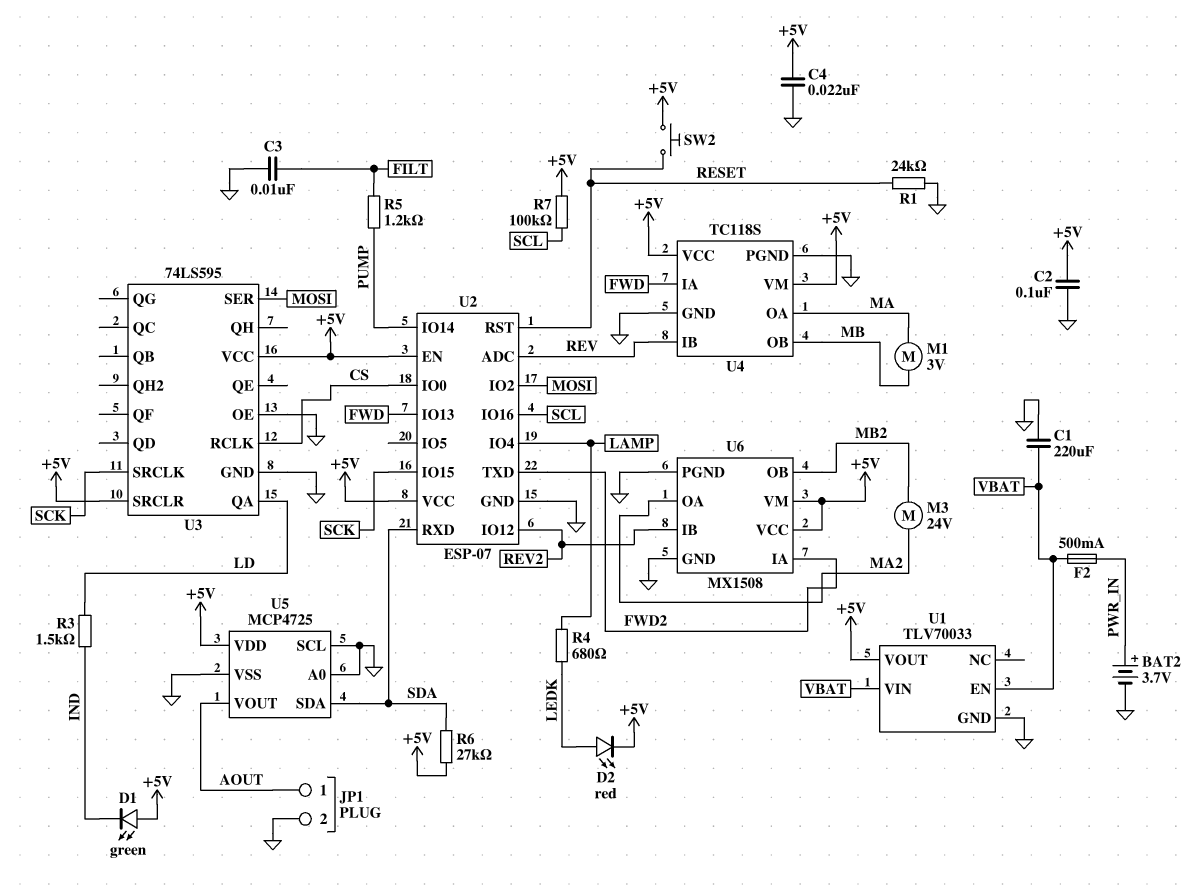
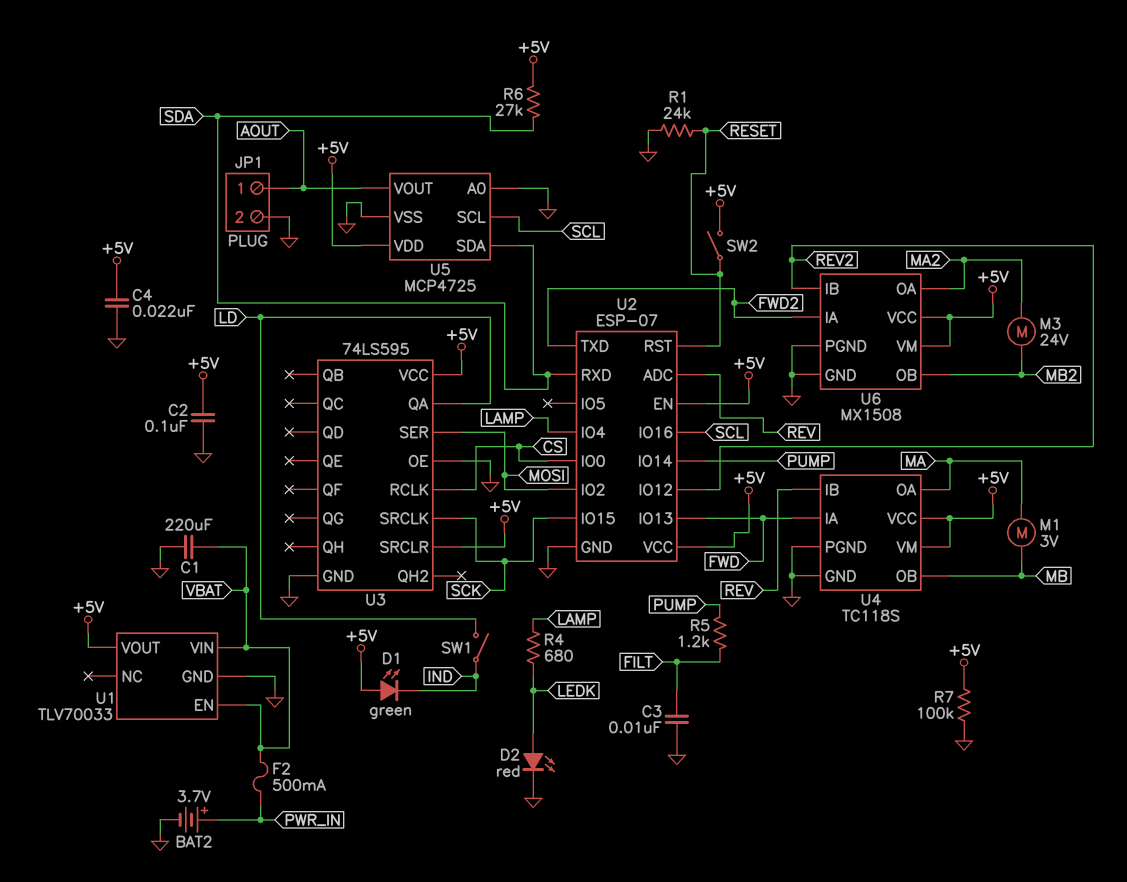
D2: LED red (A LEDK, K +5V) -> LED red (A LEDK, K GND)
R3: 1.5k (IND, LD) -> none
R7: 100k (+5V, SCL) -> 100k (+5V, GND)
SW1: none -> switch (IND, LD)
SW2: button (+5V, RESET) -> switch (+5V, RESET)
U5 pin SCL: GND -> SCL

